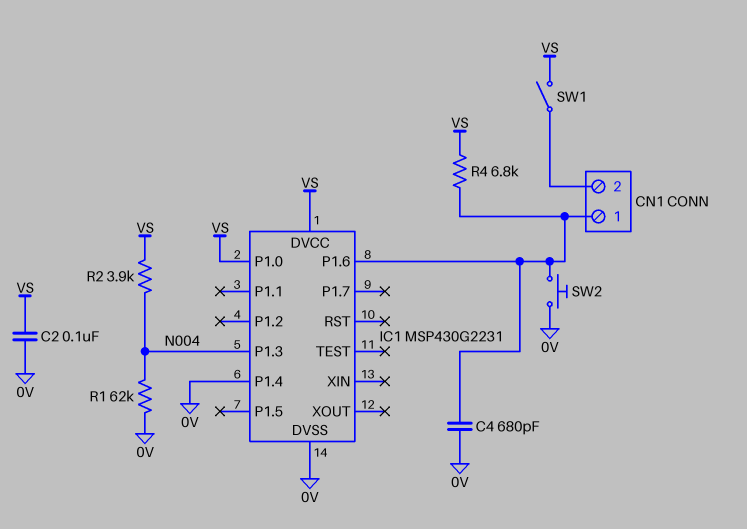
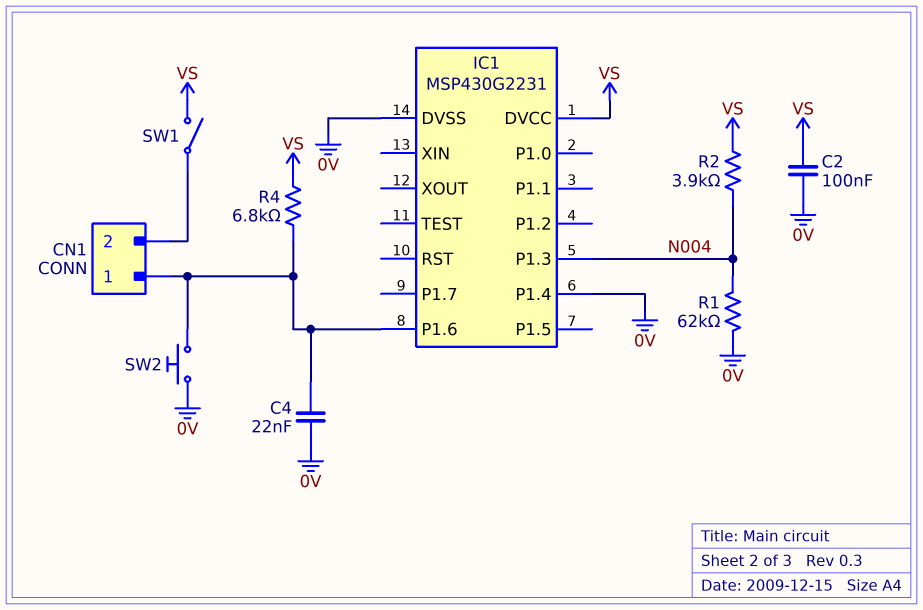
C4: 680pF (0V, CN1/1) -> 22nF (0V, CN1/1)
IC1 pin P1.0: VS -> none

